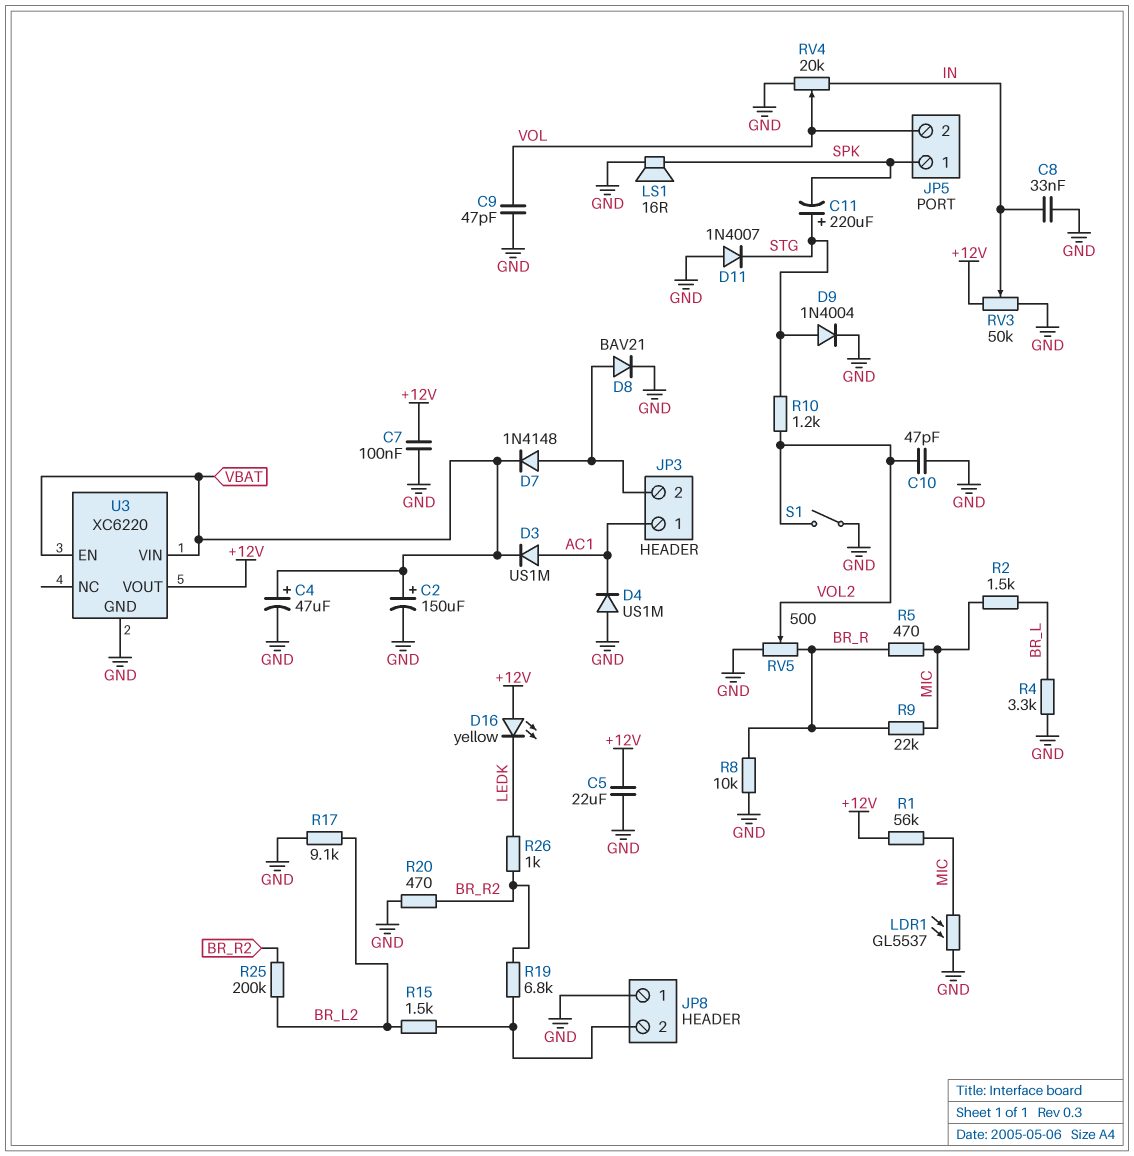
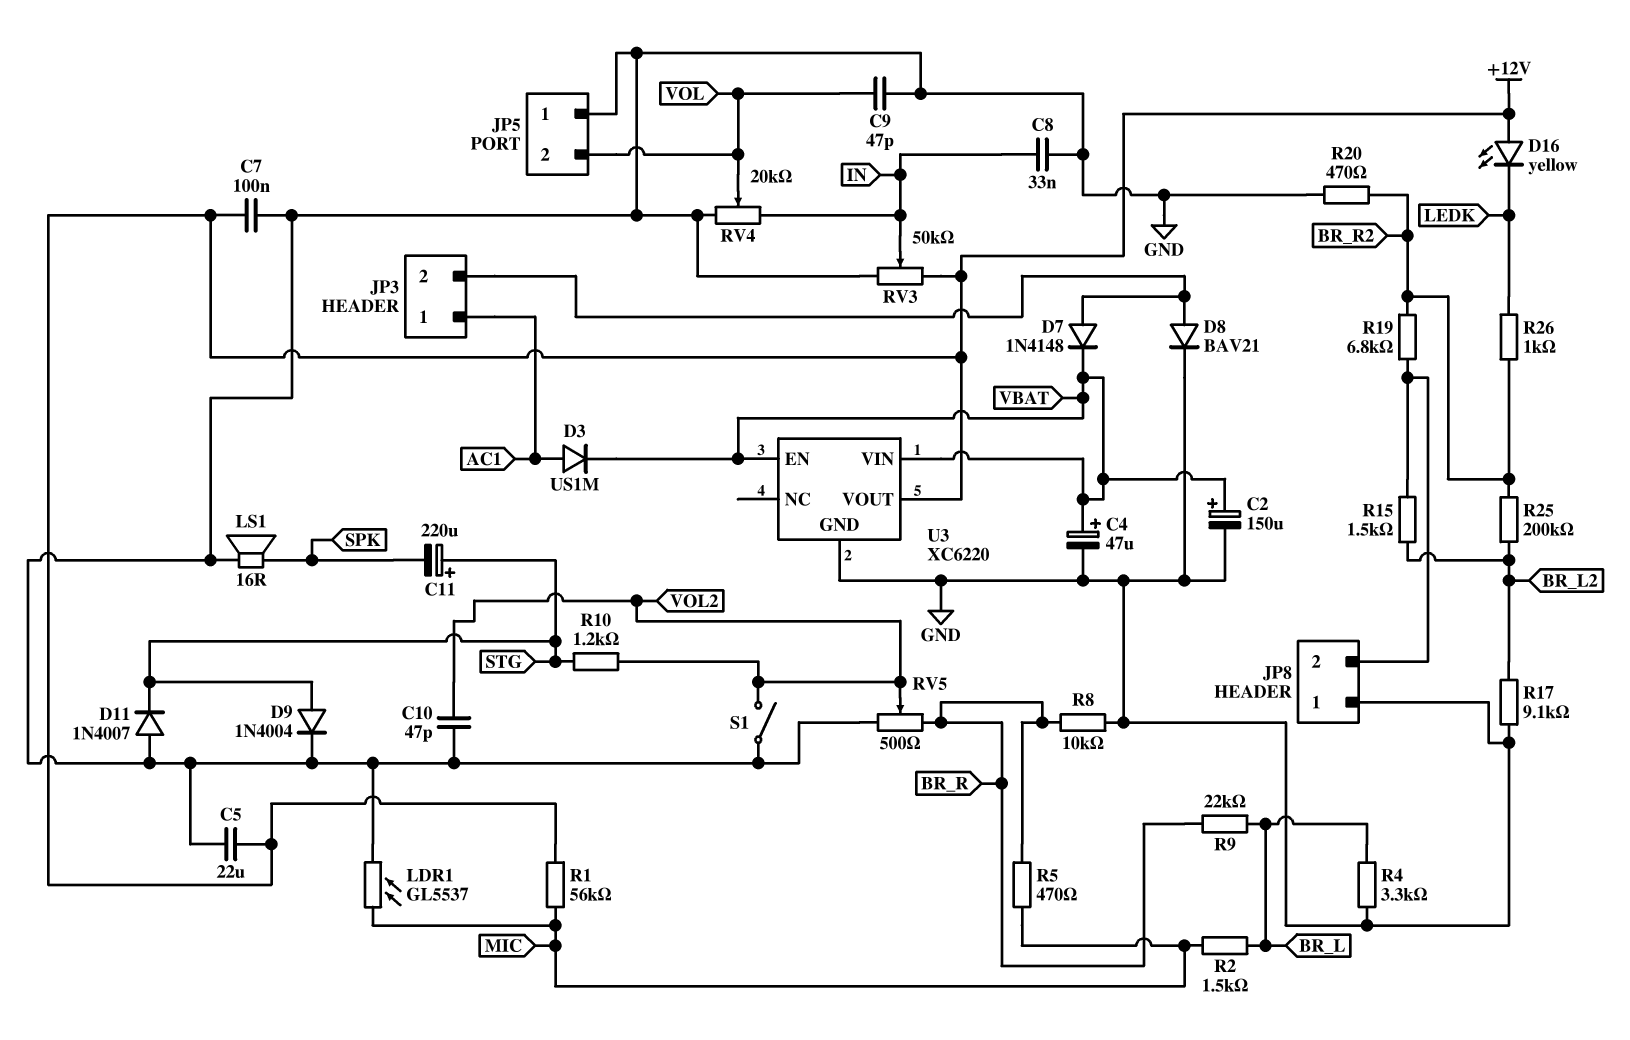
D4: diode US1M (A GND, K AC1) -> none
JP5 pin 1: SPK -> GND
R9: 22k (BR_R, MIC) -> 22k (BR_L, BR_R)

